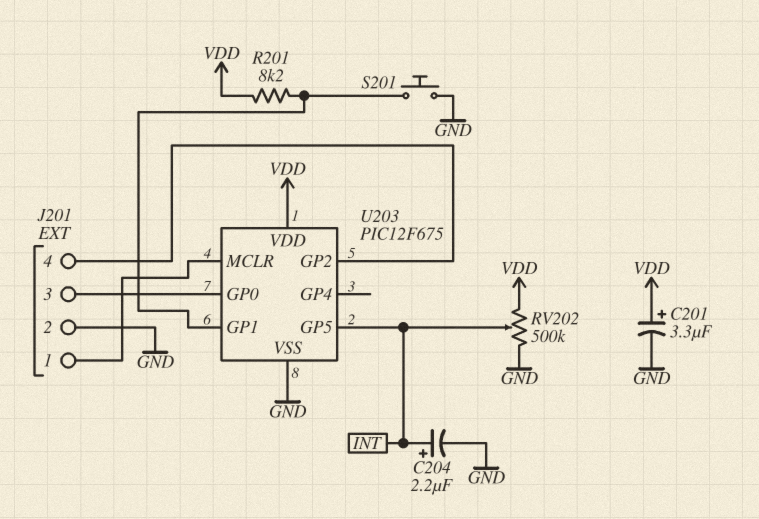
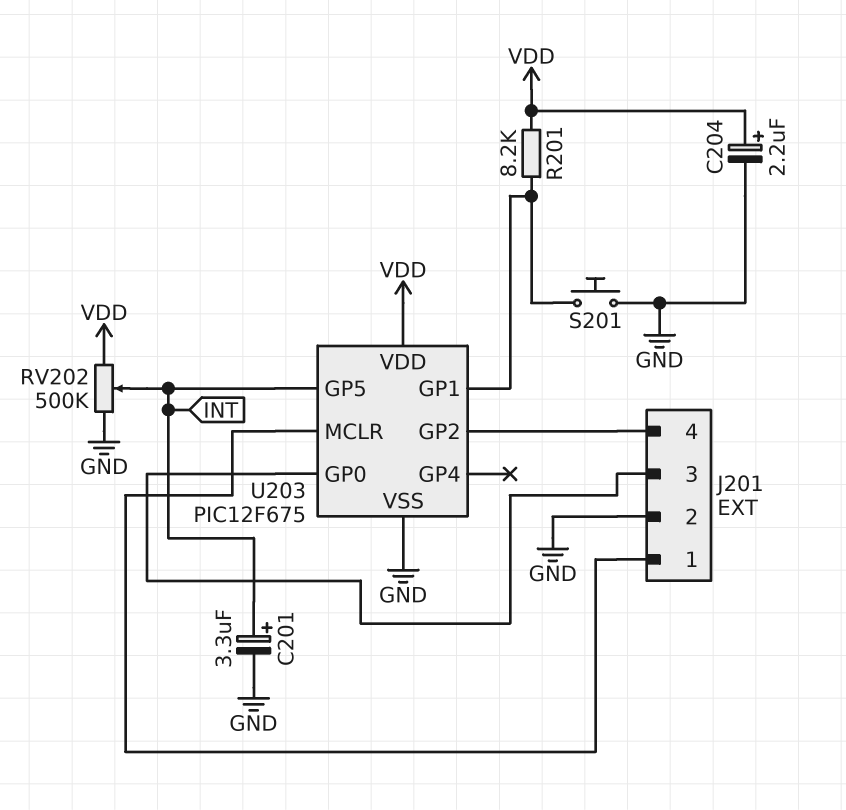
C201: 3.3uF (plus VDD, minus GND) -> 3.3uF (plus INT, minus GND)
C204: 2.2uF (plus INT, minus GND) -> 2.2uF (plus VDD, minus GND)

